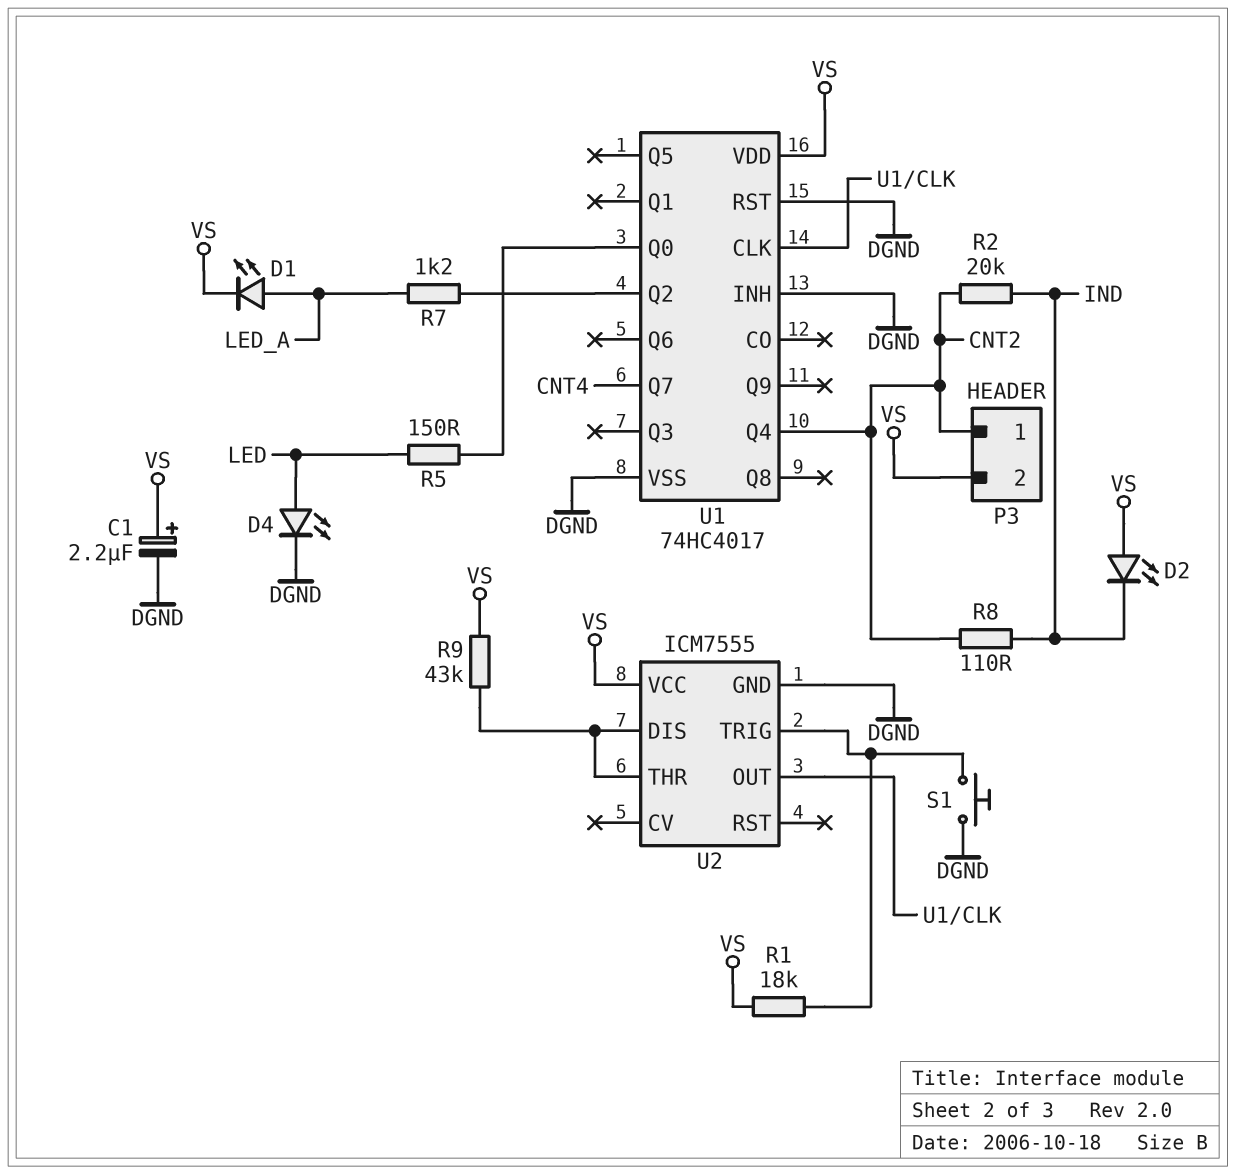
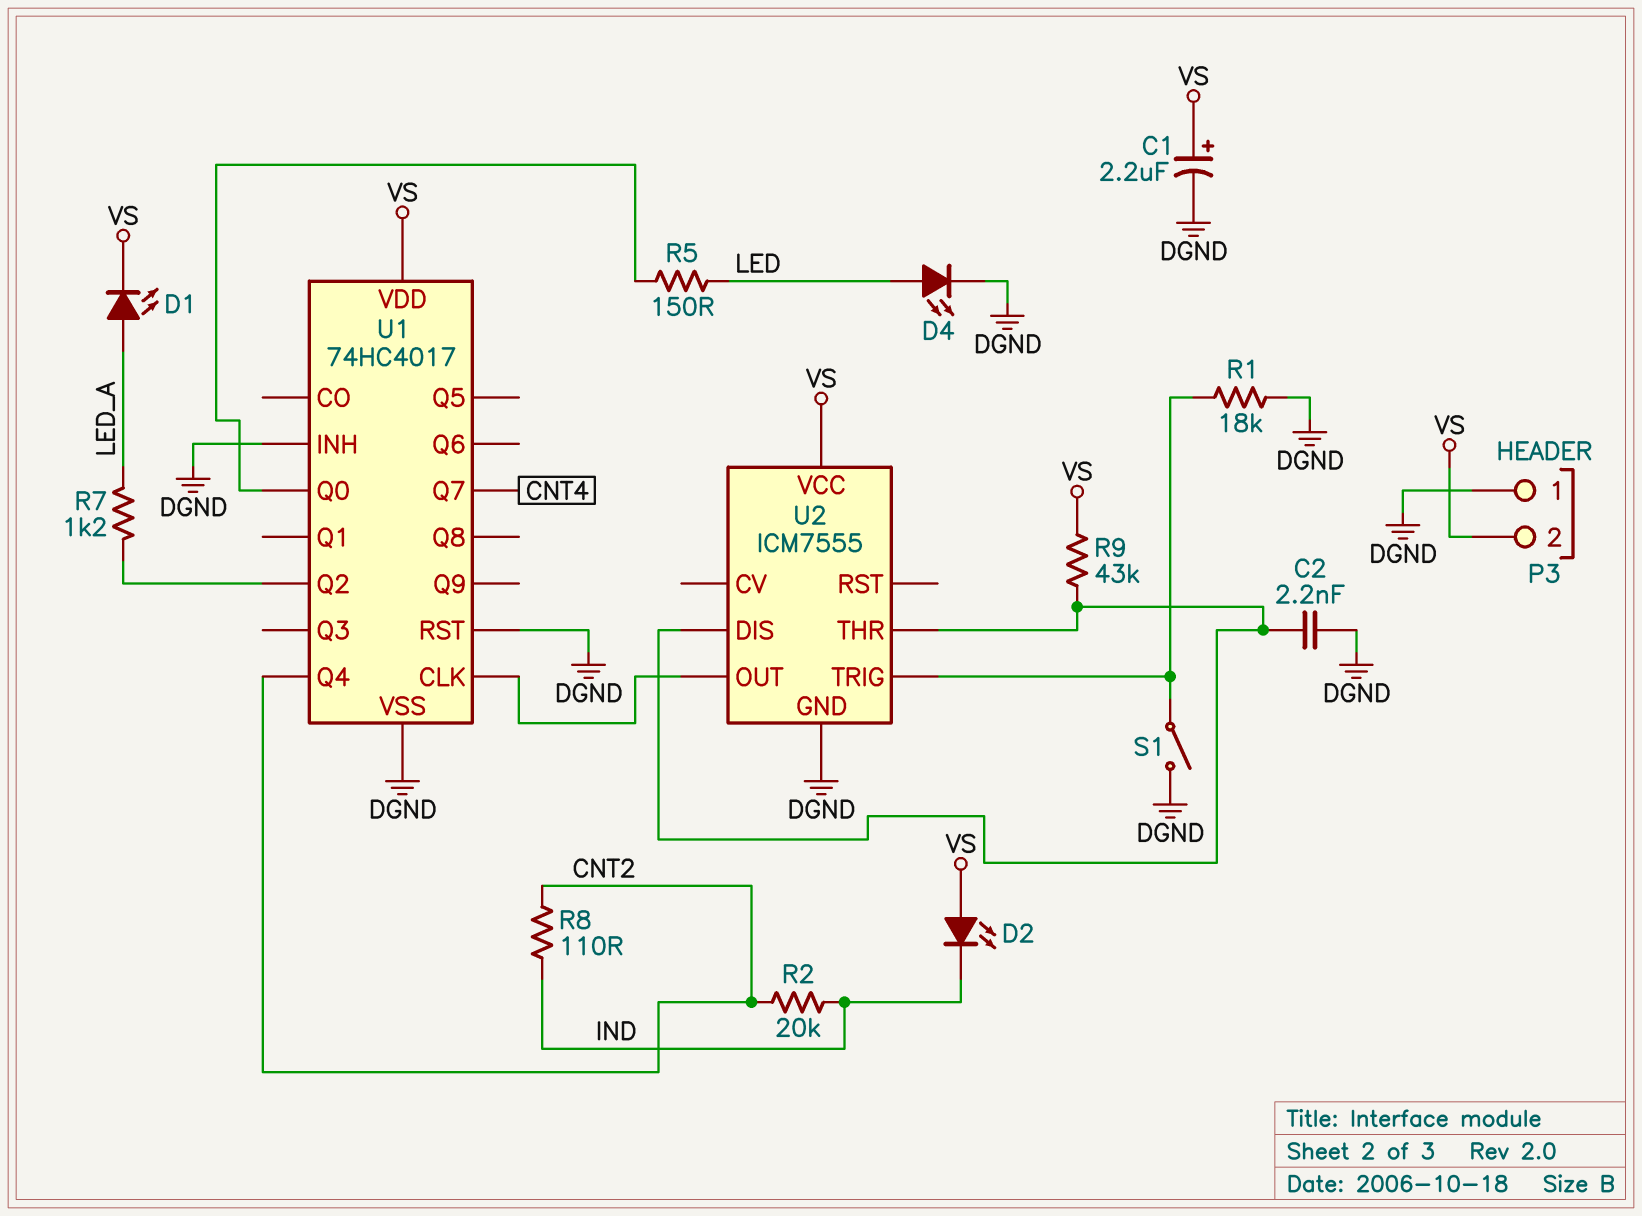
C2: none -> 2.2nF (DGND, U2/DIS)
P3 pin 1: CNT2 -> DGND
R1: 18k (U2/TRIG, VS) -> 18k (DGND, U2/TRIG)
S1: button (DGND, U2/TRIG) -> switch (DGND, U2/TRIG)

